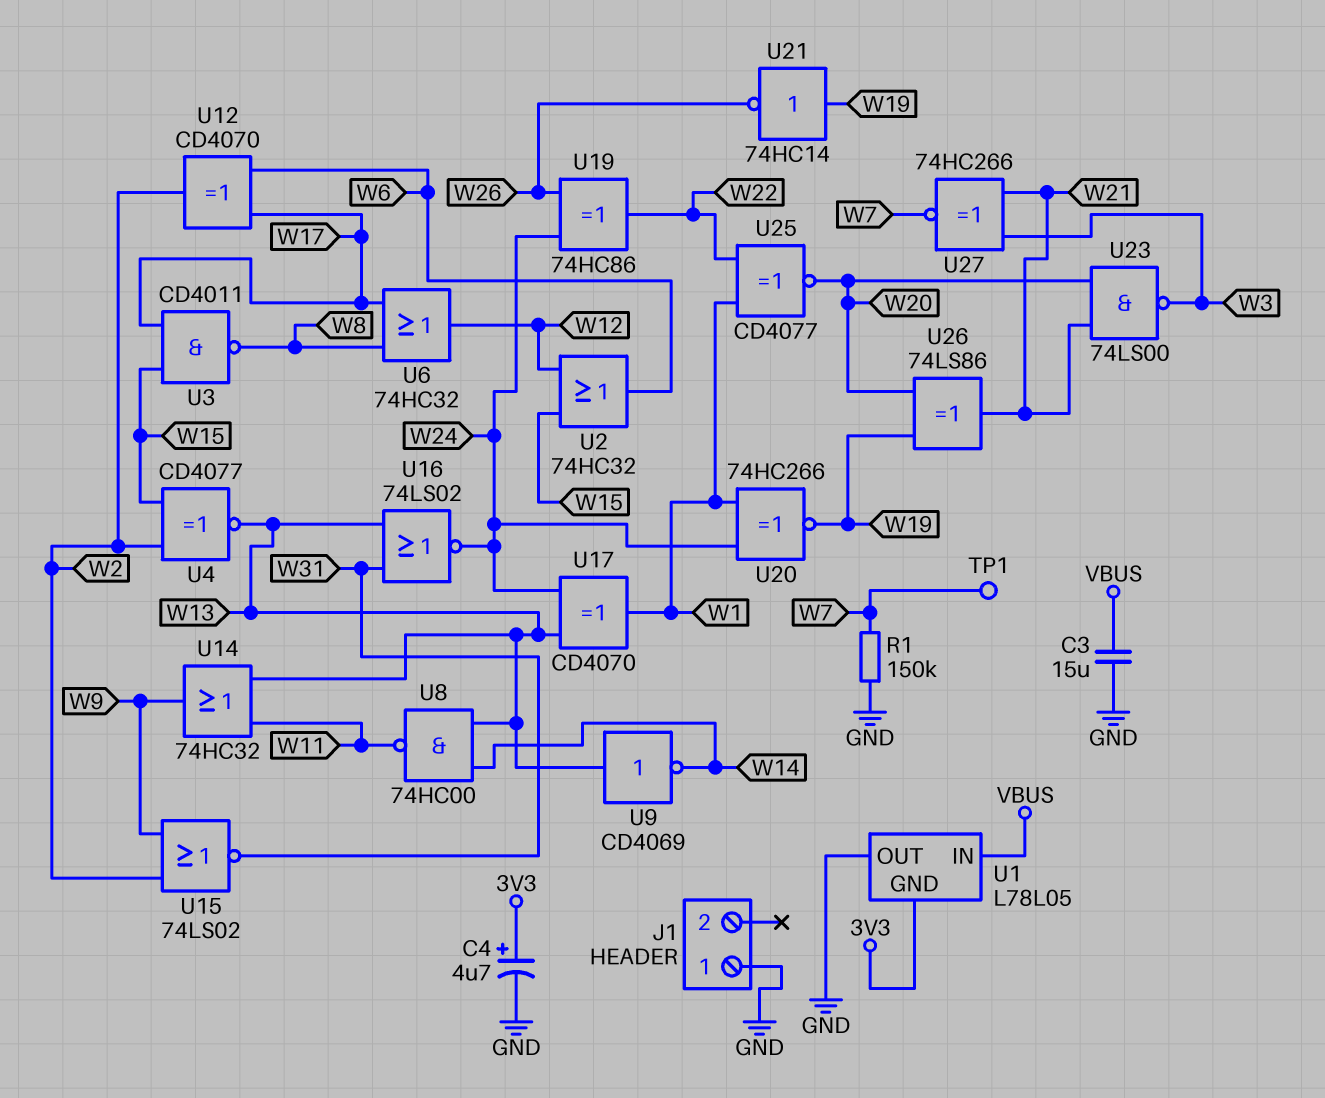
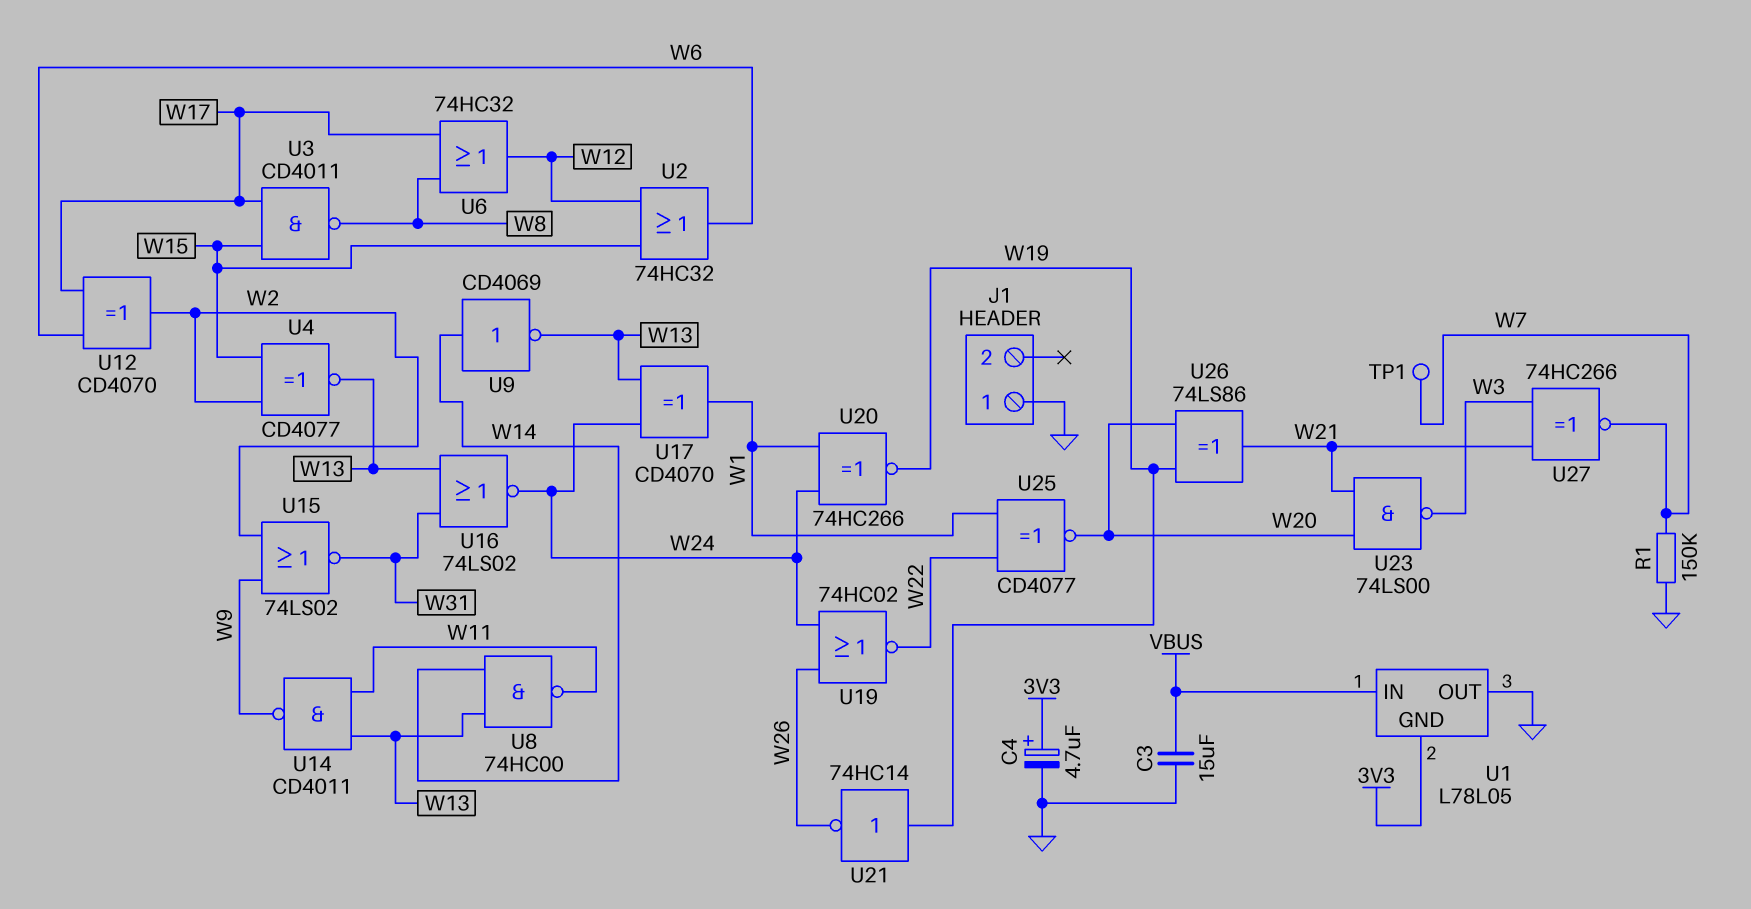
U9: NOT CD4069 (in W13, out W14) -> NOT CD4069 (in W14, out W13)
U14: OR 74HC32 (in W11, in W13, out W9) -> NAND CD4011 (in W11, in W13, out W9)
U19: XOR 74HC86 (in W24, in W26, out W22) -> NOR 74HC02 (in W24, in W26, out W22)

